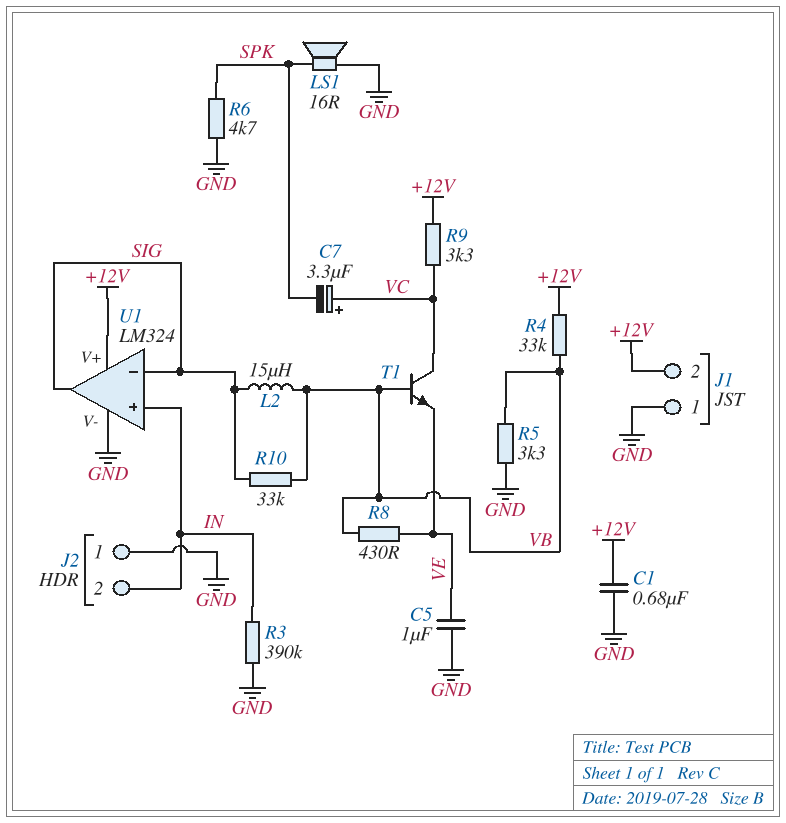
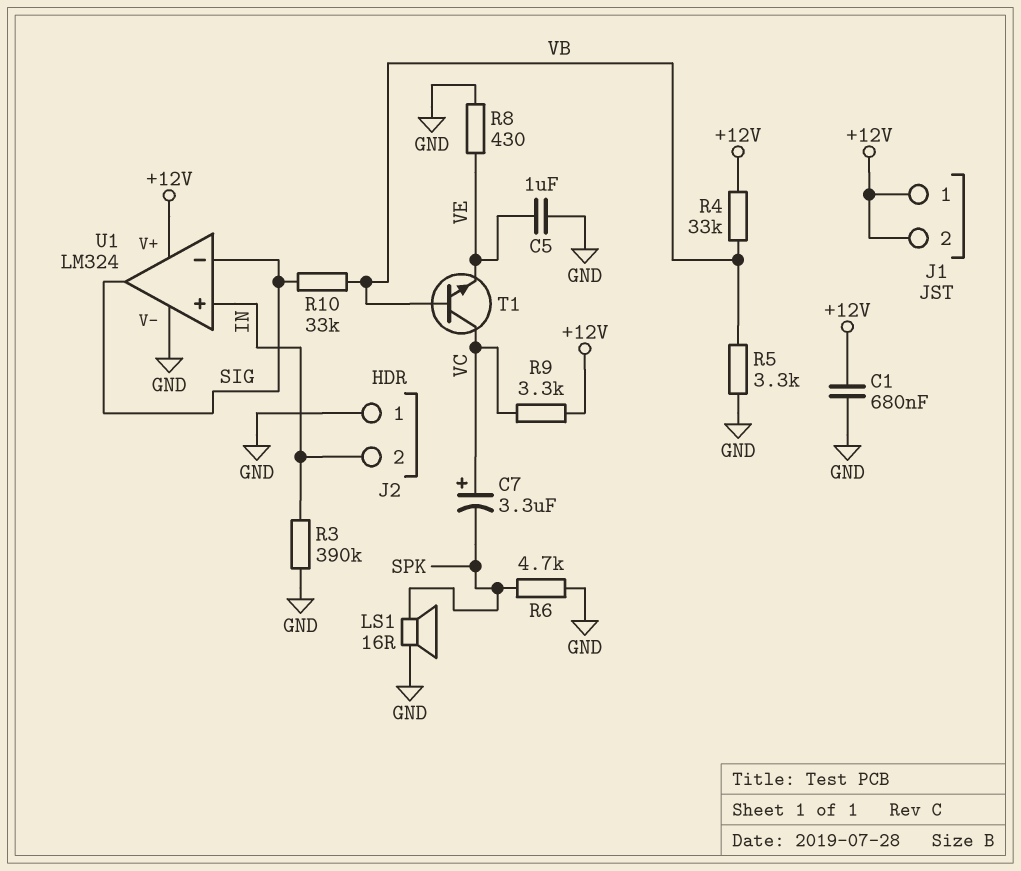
J1 pin 1: GND -> +12V
L2: 15uH (SIG, VB) -> none
R8: 430 (VB, VE) -> 430 (GND, VE)

